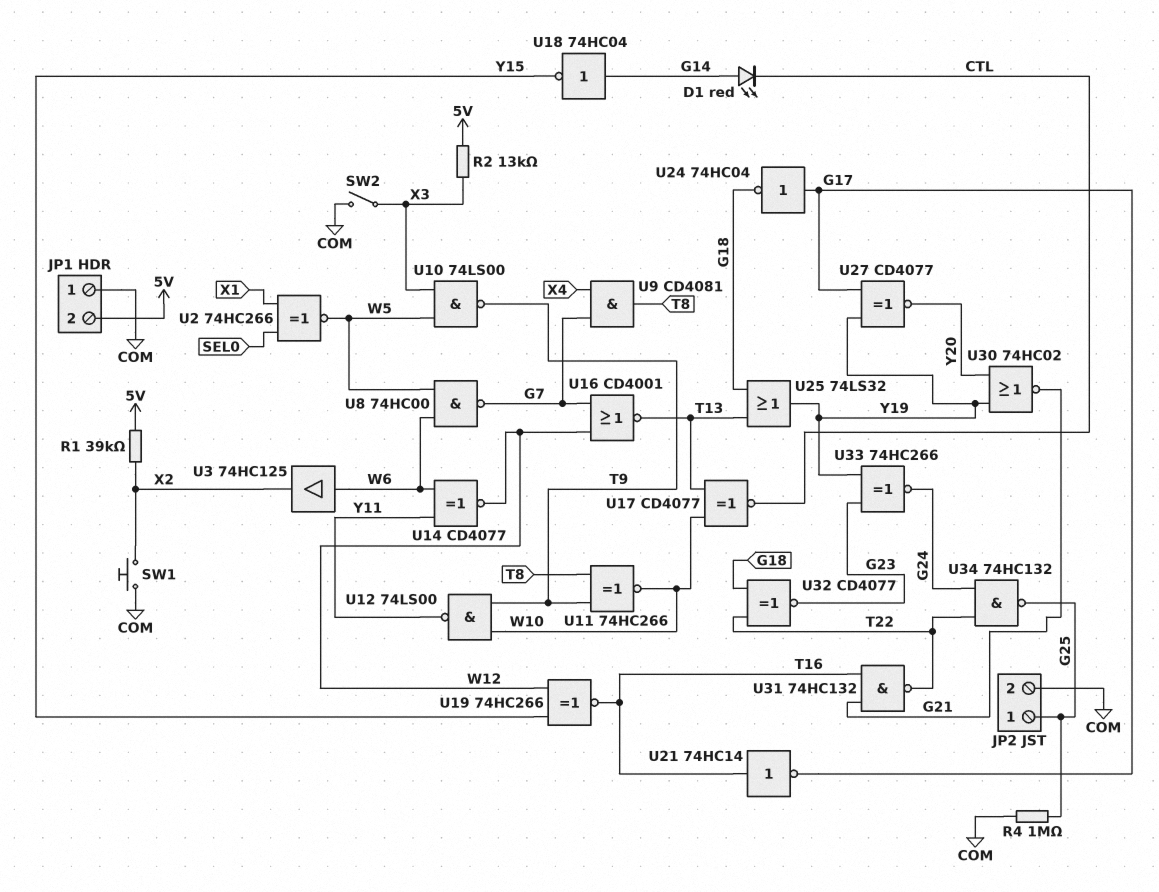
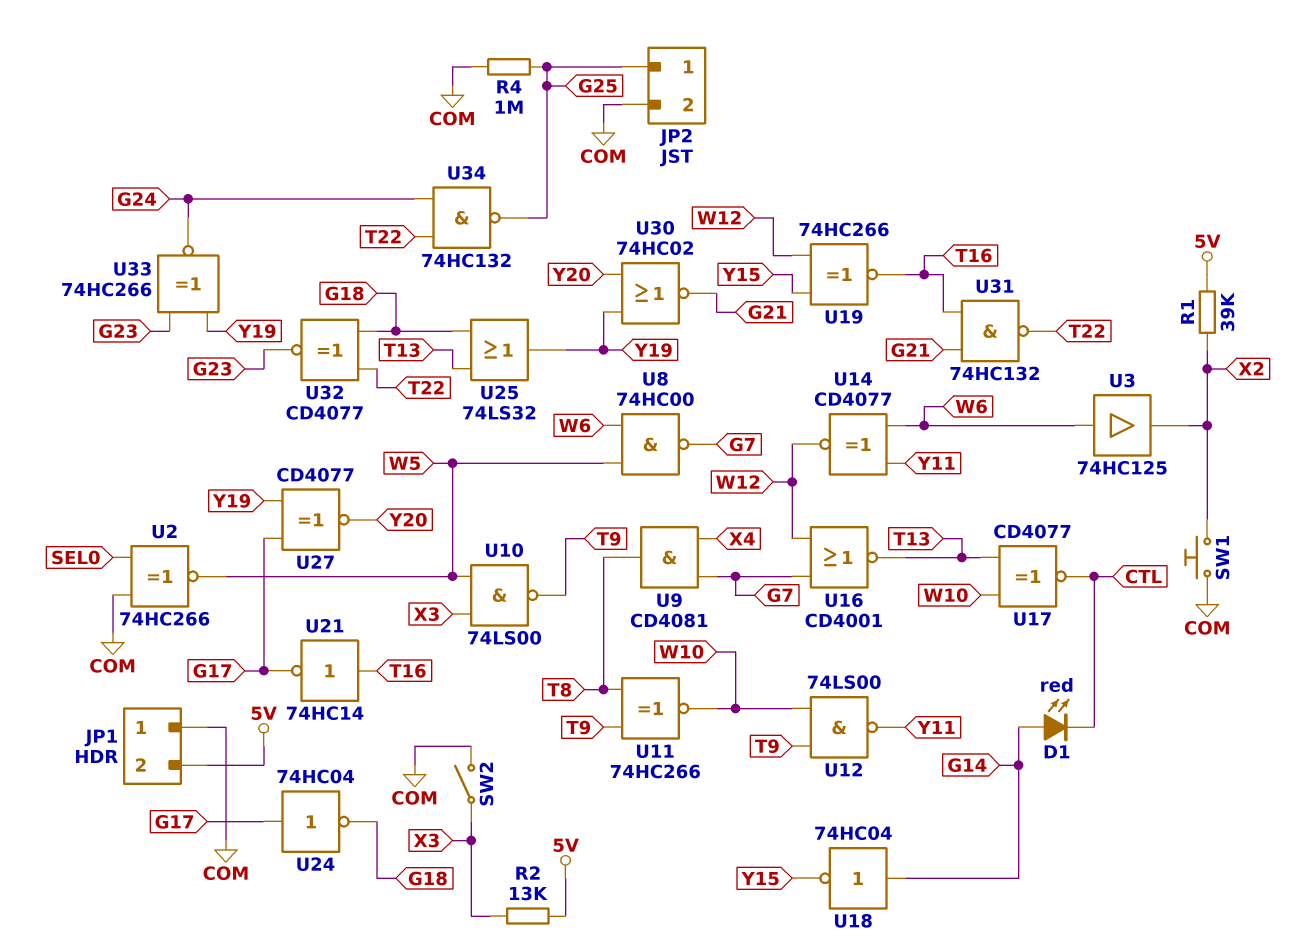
U2: XNOR 74HC266 (in SEL0, in X1, out W5) -> XNOR 74HC266 (in COM, in SEL0, out W5)

